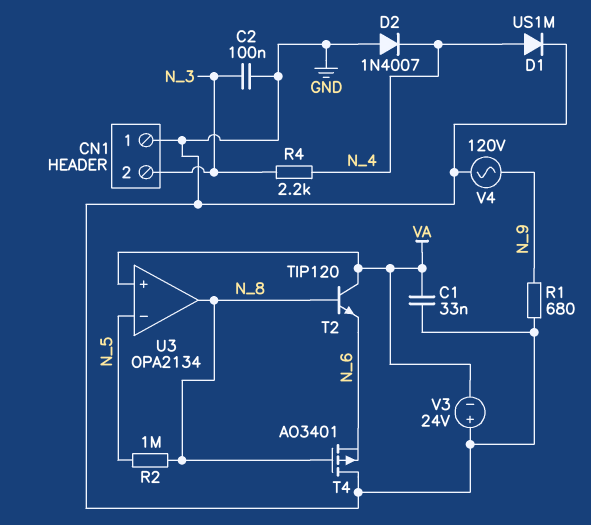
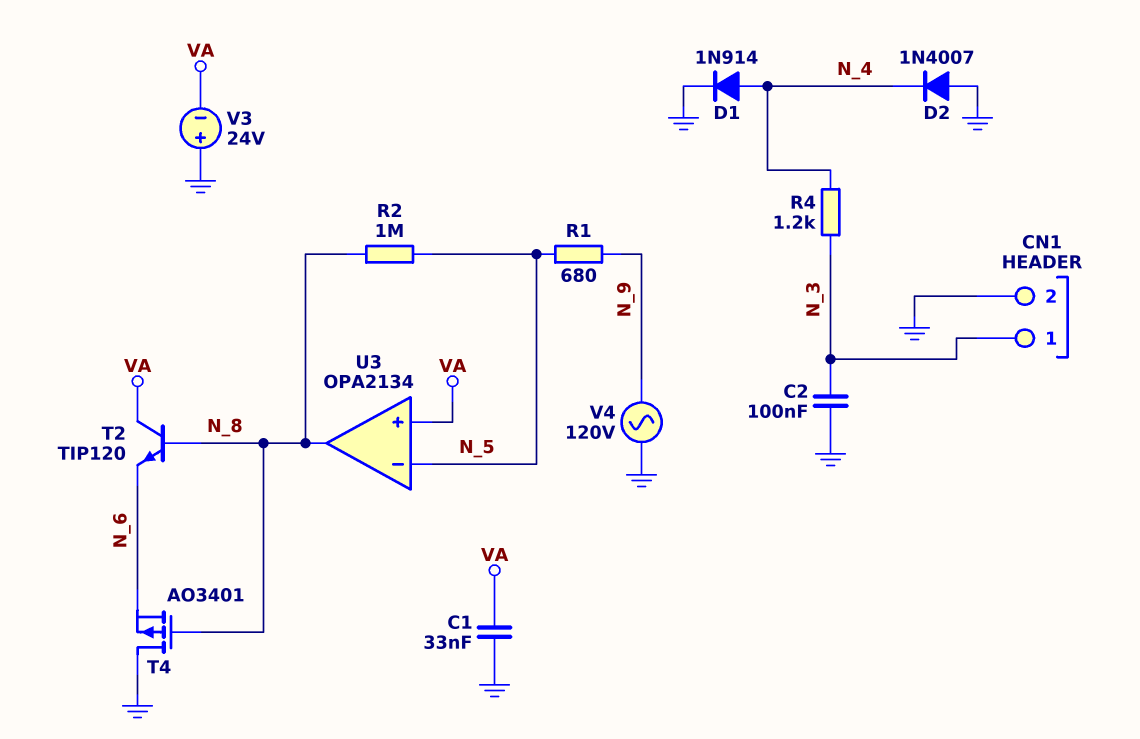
CN1 pin 1: GND -> N_3
CN1 pin 2: N_3 -> GND
D1: diode US1M (A N_4, K GND) -> diode 1N914 (A N_4, K GND)
R1: 680 (GND, N_9) -> 680 (N_5, N_9)
R4: 2.2k (N_3, N_4) -> 1.2k (N_3, N_4)

